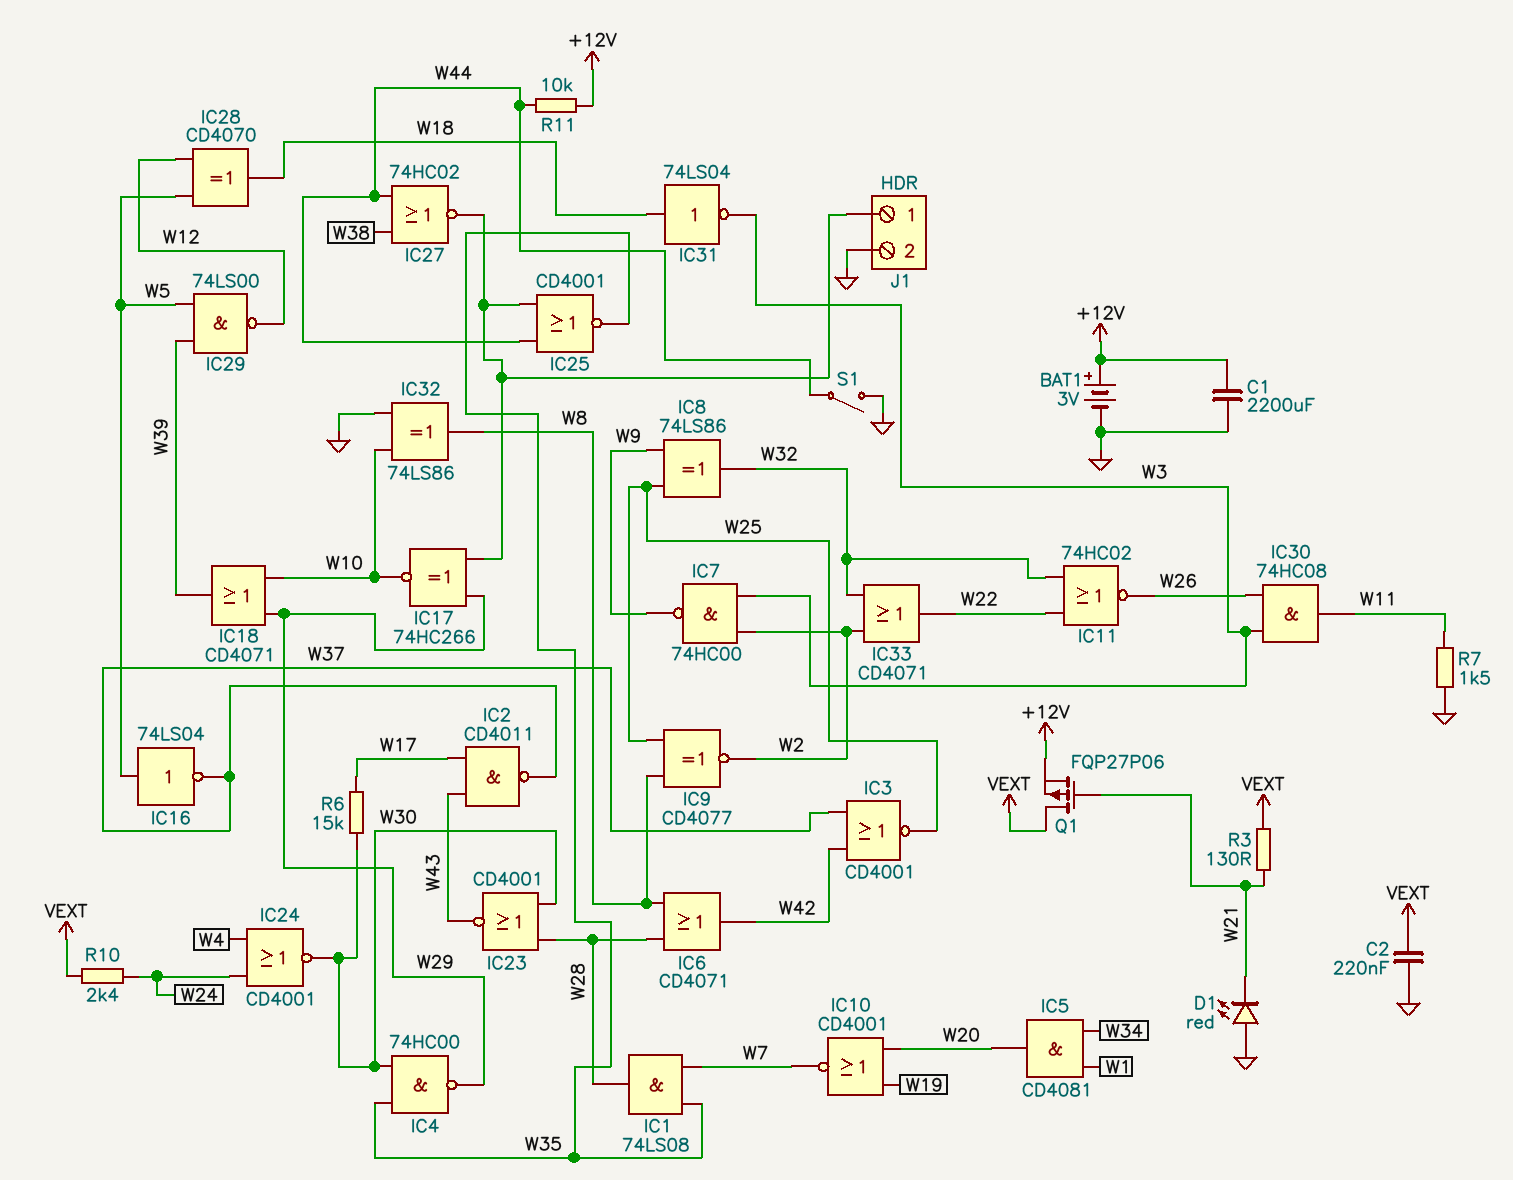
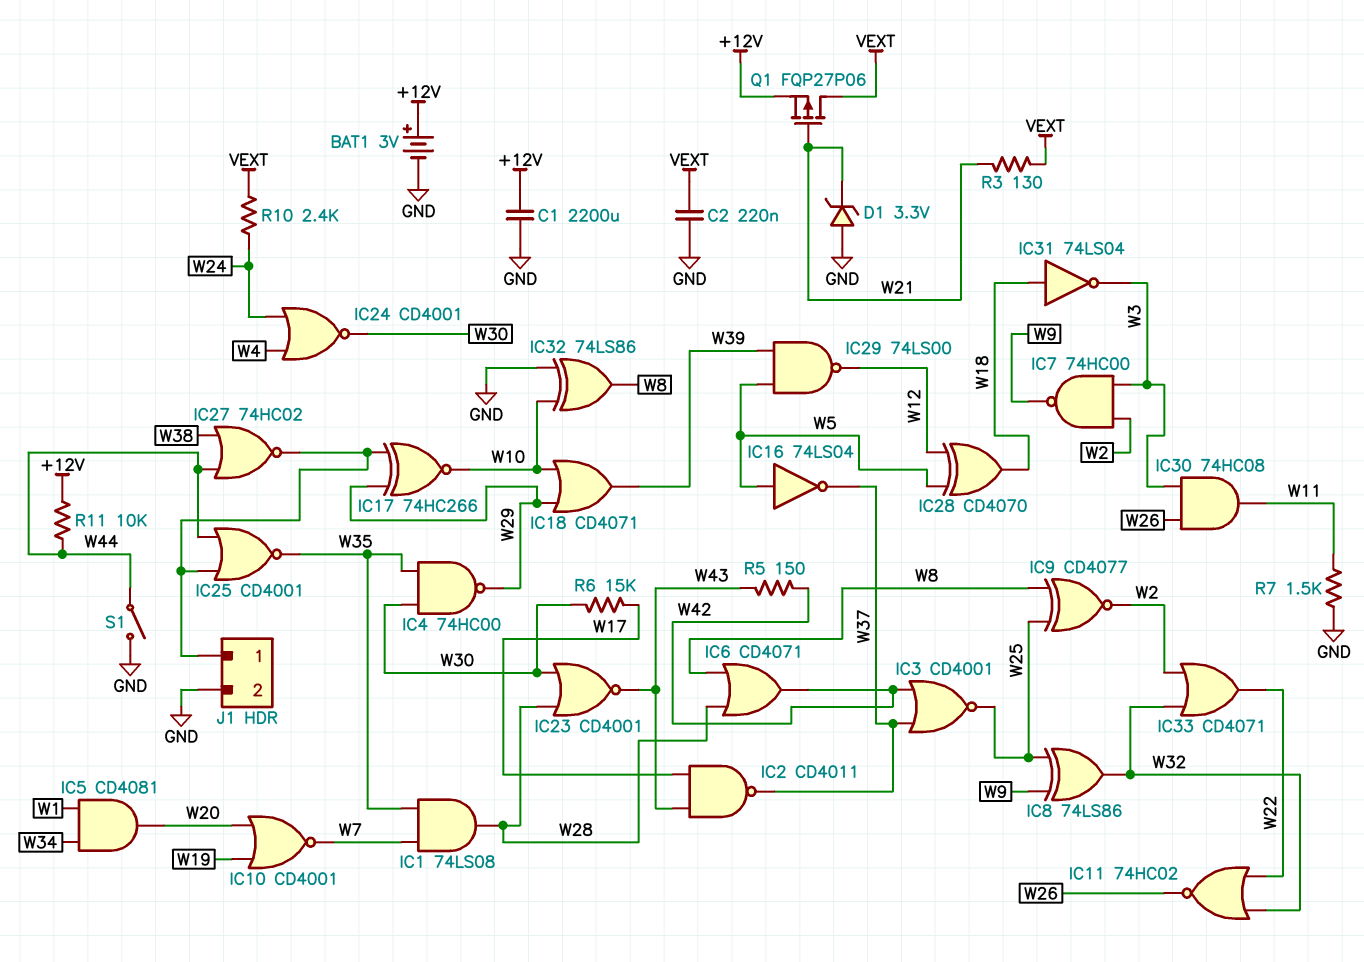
D1: LED red (A GND, K W21) -> zener 3.3V (A GND, K W21)
R5: none -> 150 (W42, W43)

